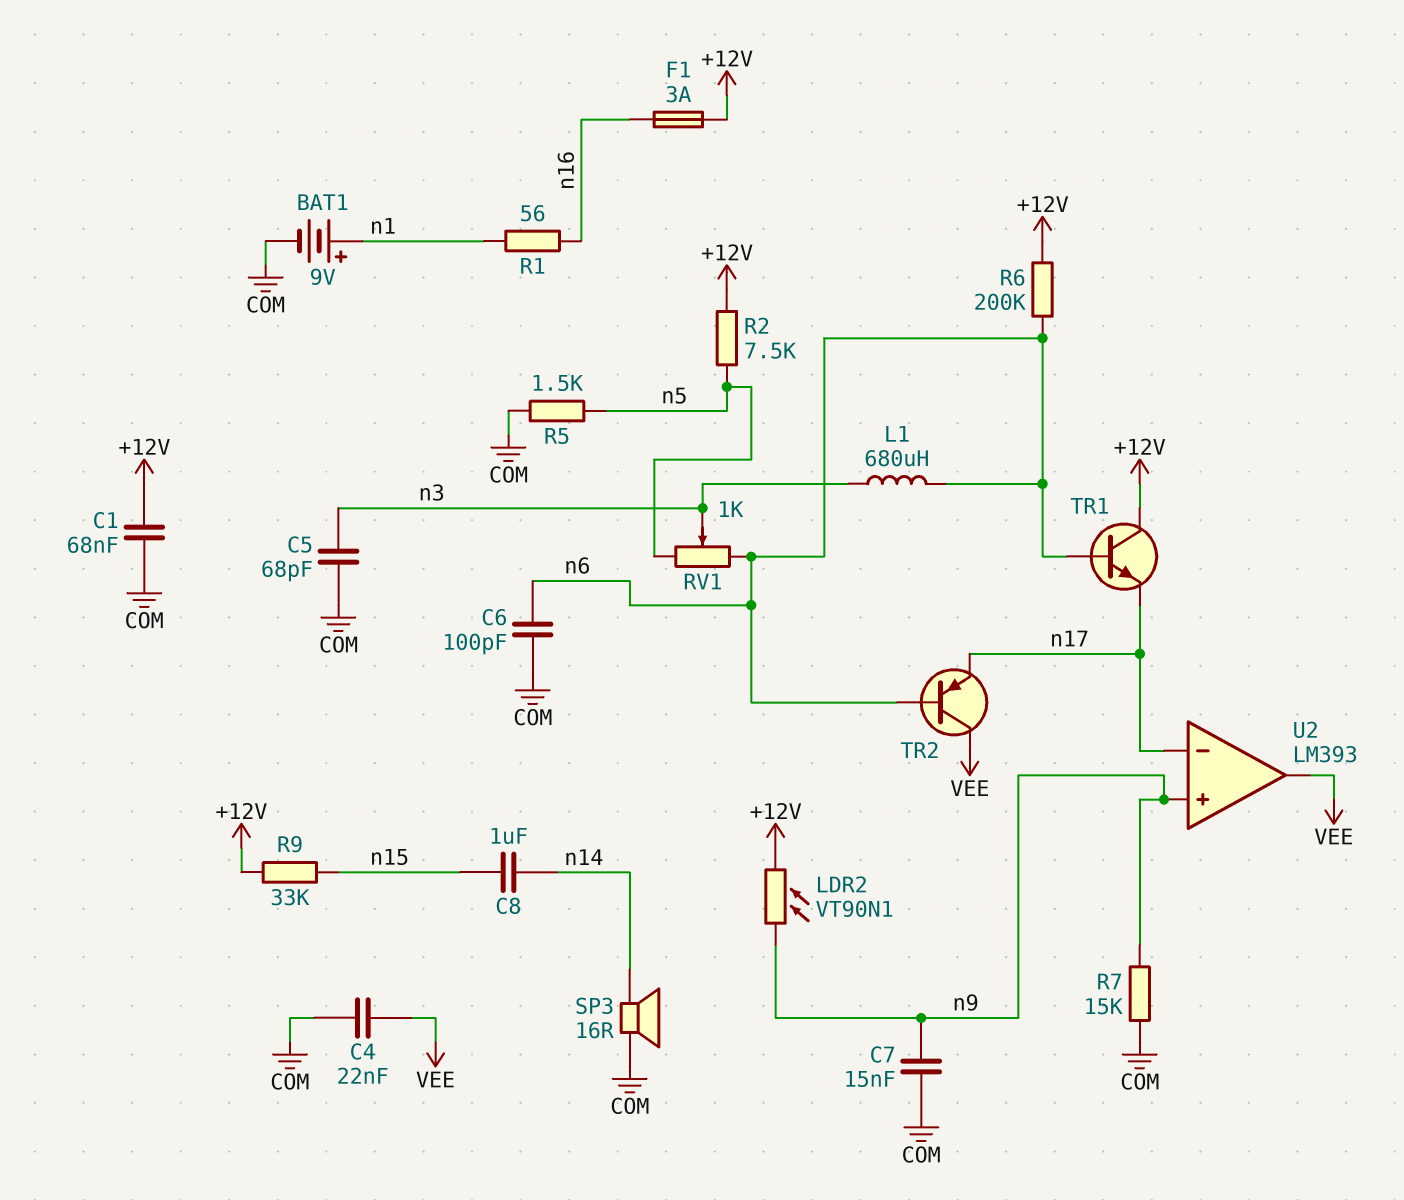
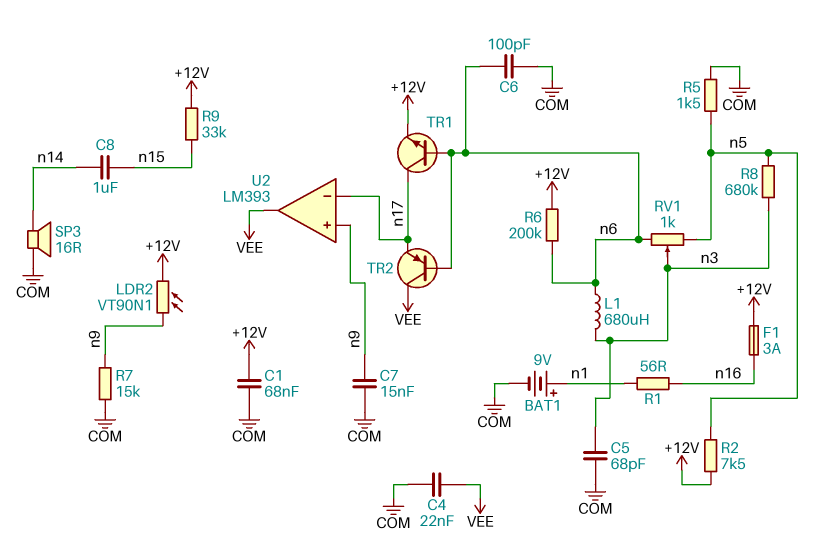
R8: none -> 680k (n3, n5)
TR1: NPN (B n6, C +12V, E n17) -> NPN (B n6, C n17, E +12V)

